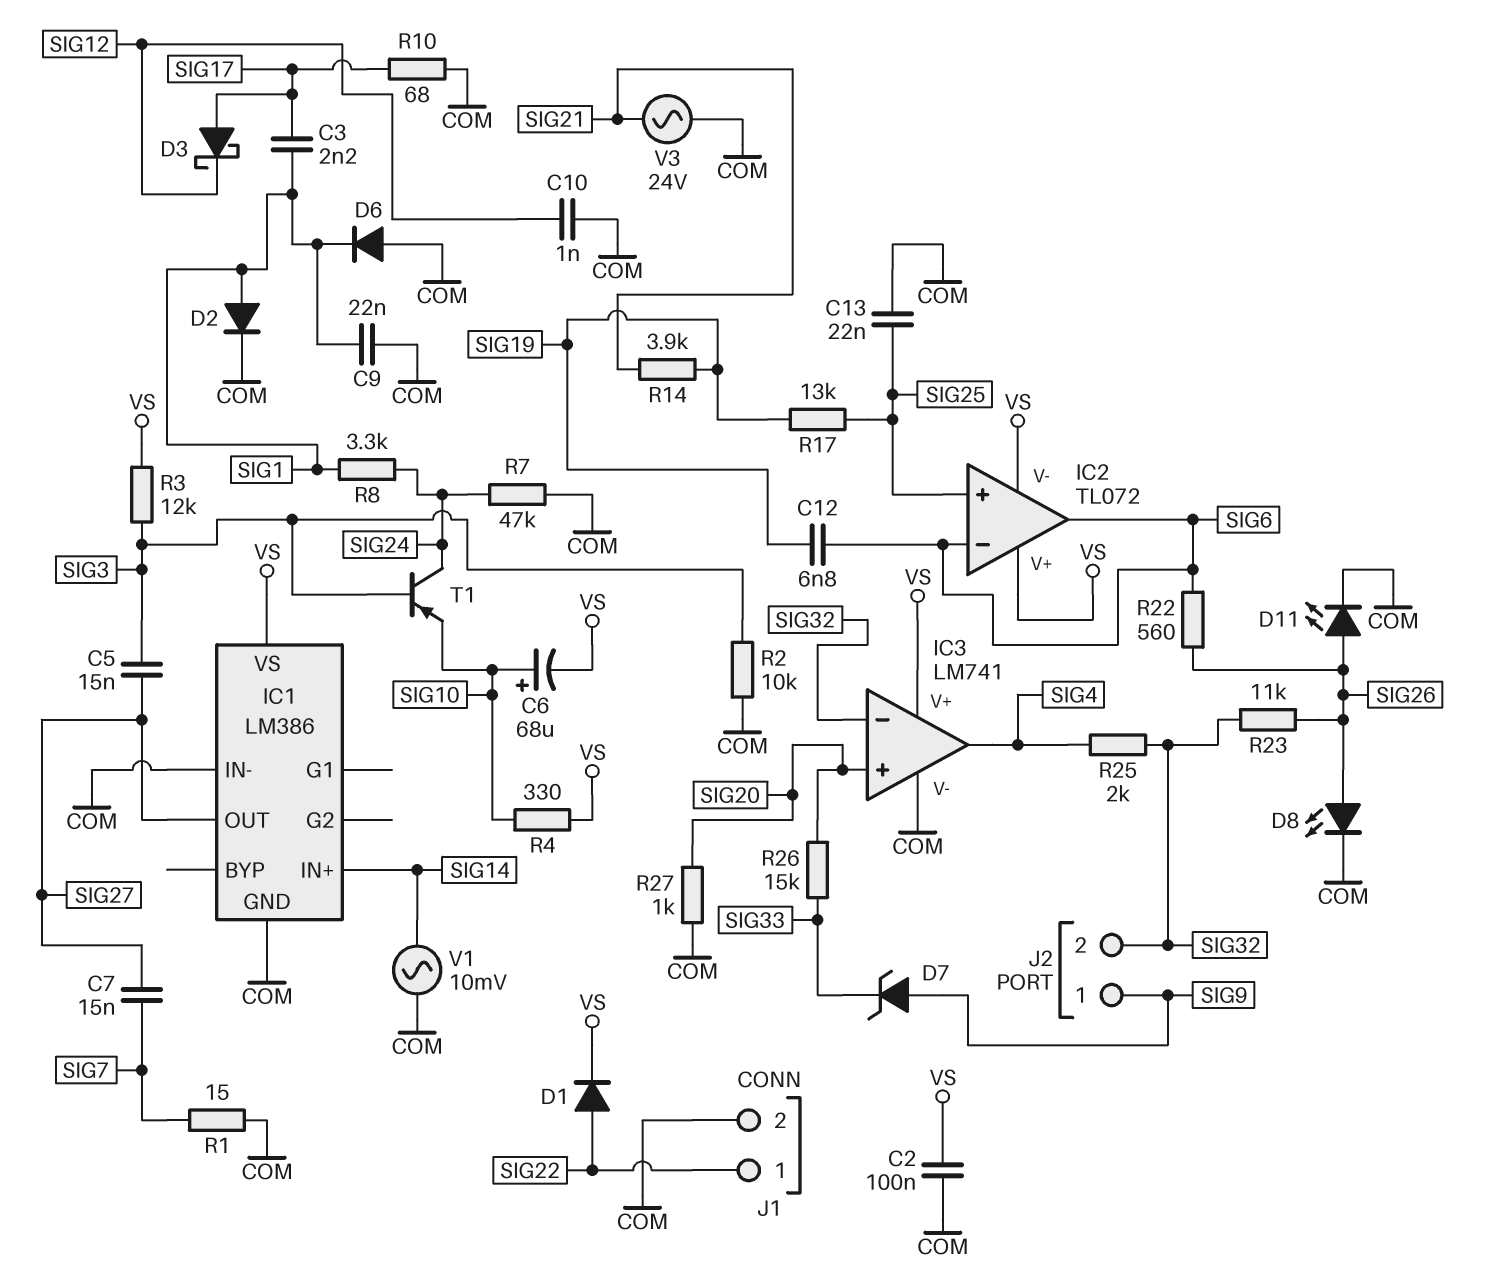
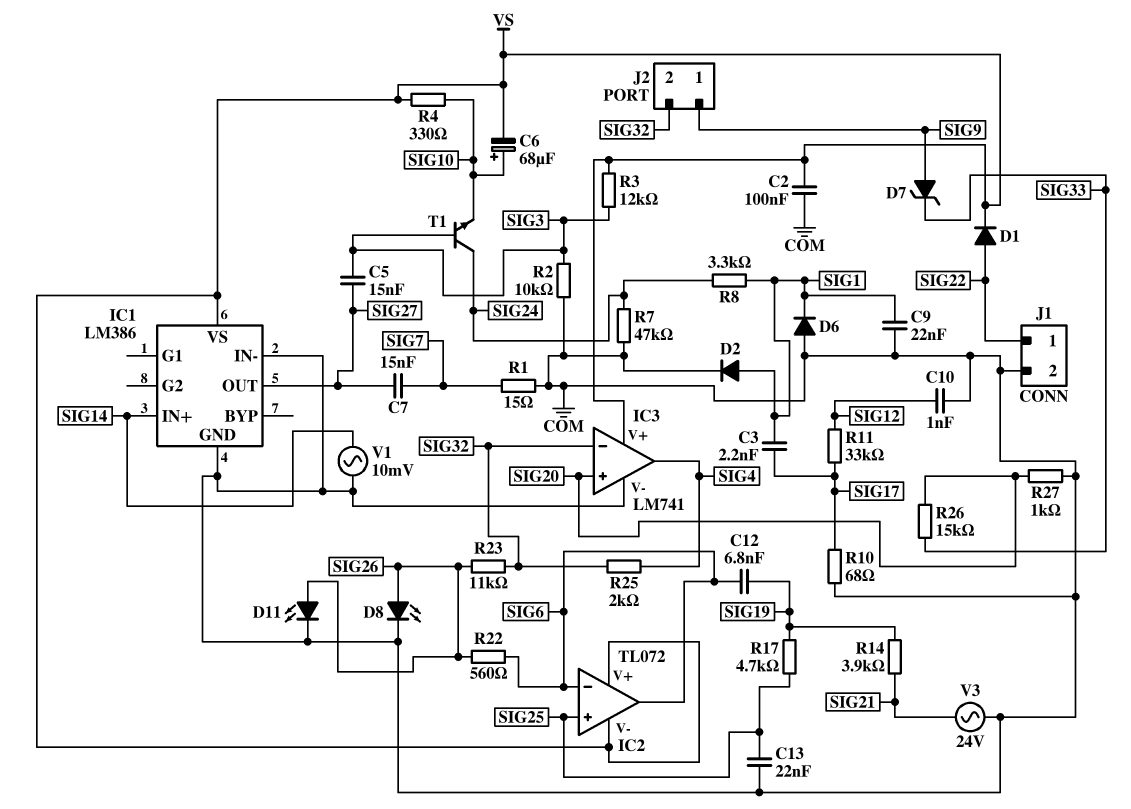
D3: schottky (A SIG17, K SIG12) -> none
R11: none -> 33k (SIG12, SIG17)
R17: 13k (SIG19, SIG25) -> 4.7k (SIG19, SIG25)
T1: PNP (B SIG3, C SIG24, E SIG10) -> NPN (B SIG3, C SIG24, E SIG10)

